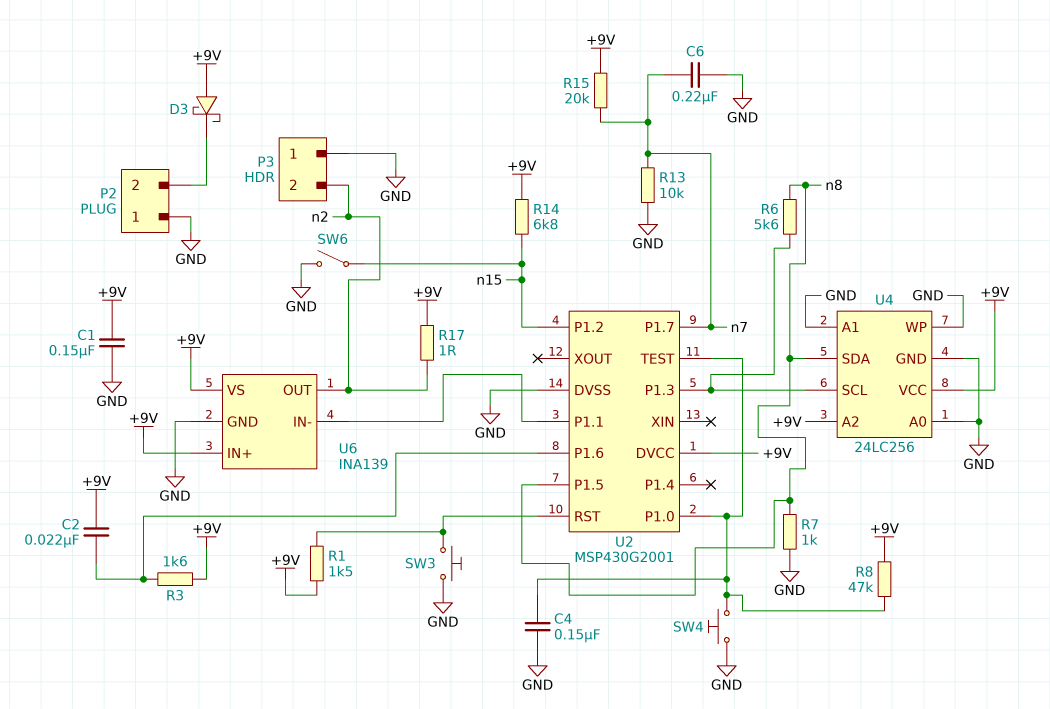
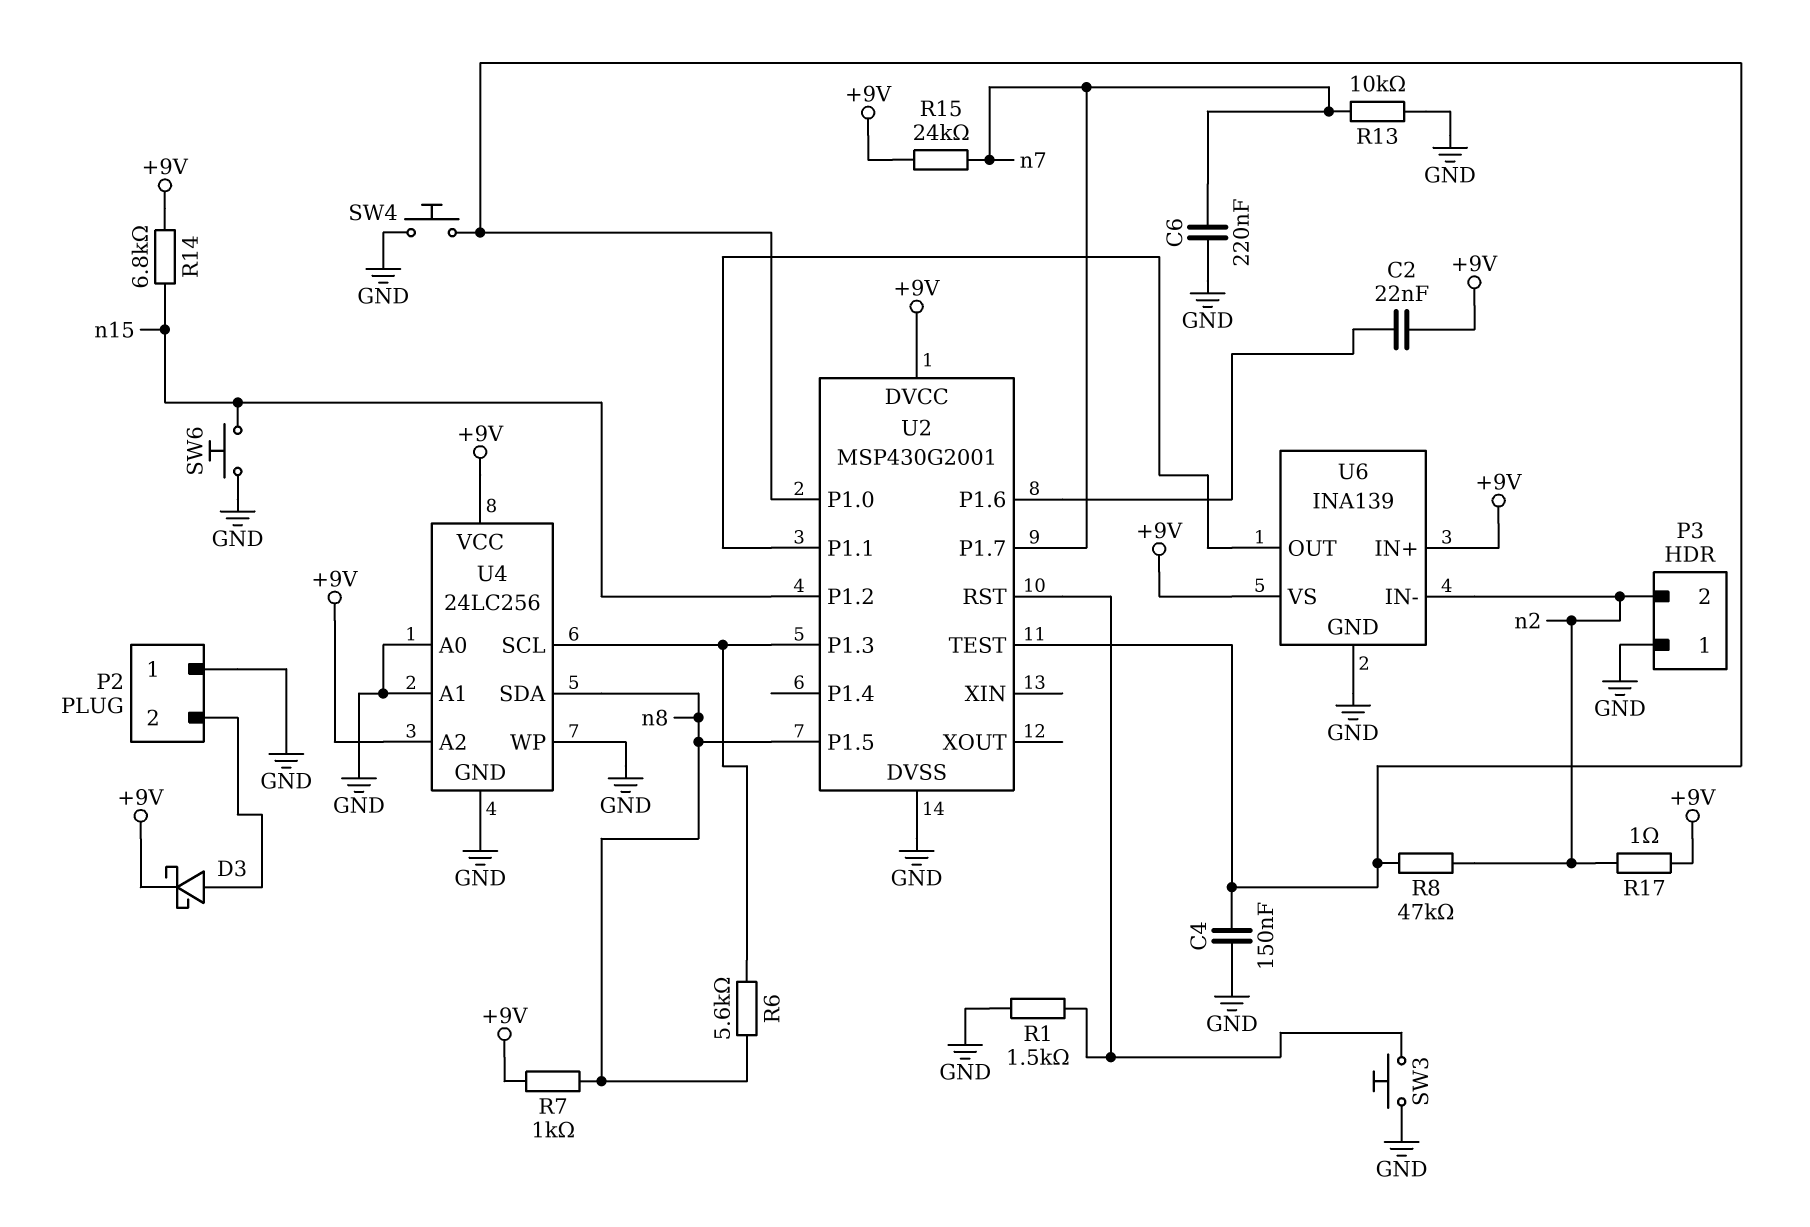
C1: 150nF (+9V, GND) -> none
D3: schottky (A +9V, K P2/2) -> schottky (A P2/2, K +9V)
R1: 1.5k (+9V, U2/RST) -> 1.5k (GND, U2/RST)
R3: 1.6k (+9V, U2/P1.6) -> none
R7: 1k (GND, n8) -> 1k (+9V, n8)
R8: 47k (+9V, U2/P1.0) -> 47k (U2/P1.0, n2)
R15: 20k (+9V, n7) -> 24k (+9V, n7)
SW6: switch (GND, n15) -> button (GND, n15)
U6 pin IN-: U2/P1.1 -> n2
U6 pin OUT: n2 -> U2/P1.1

